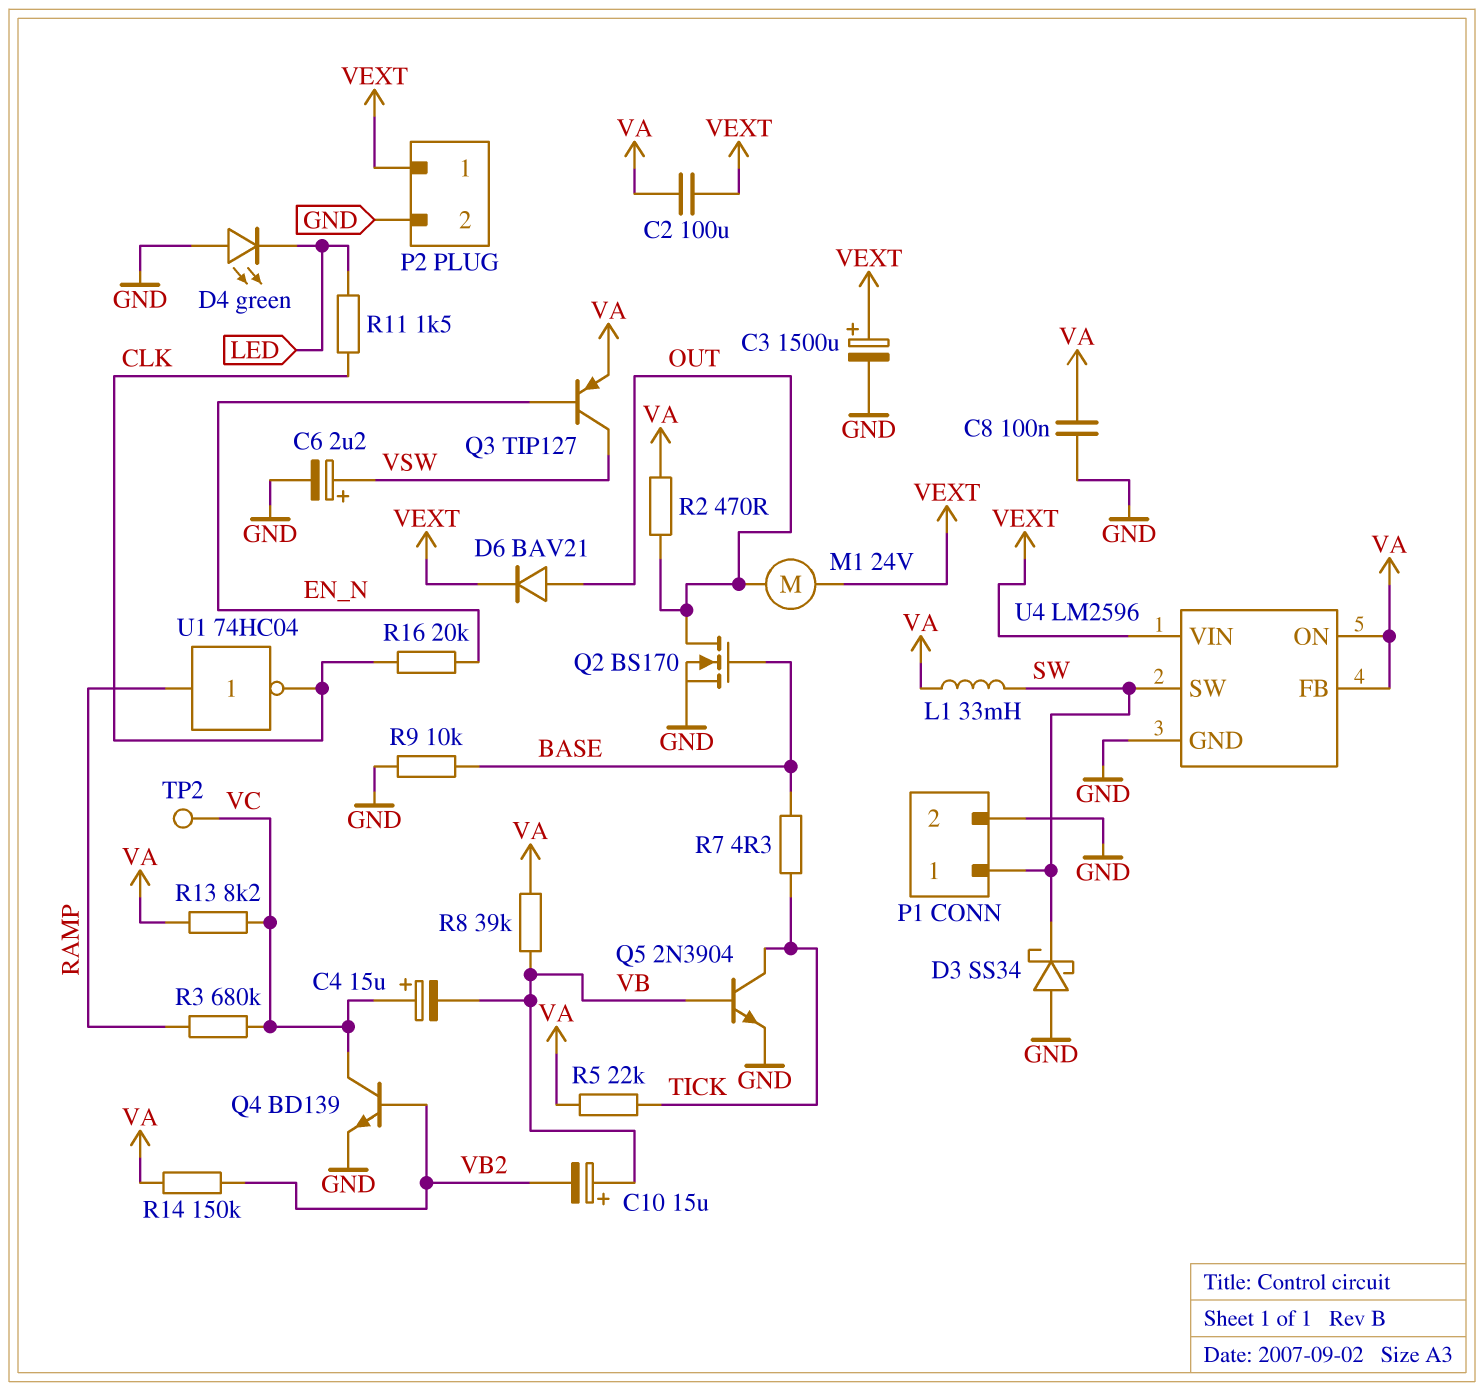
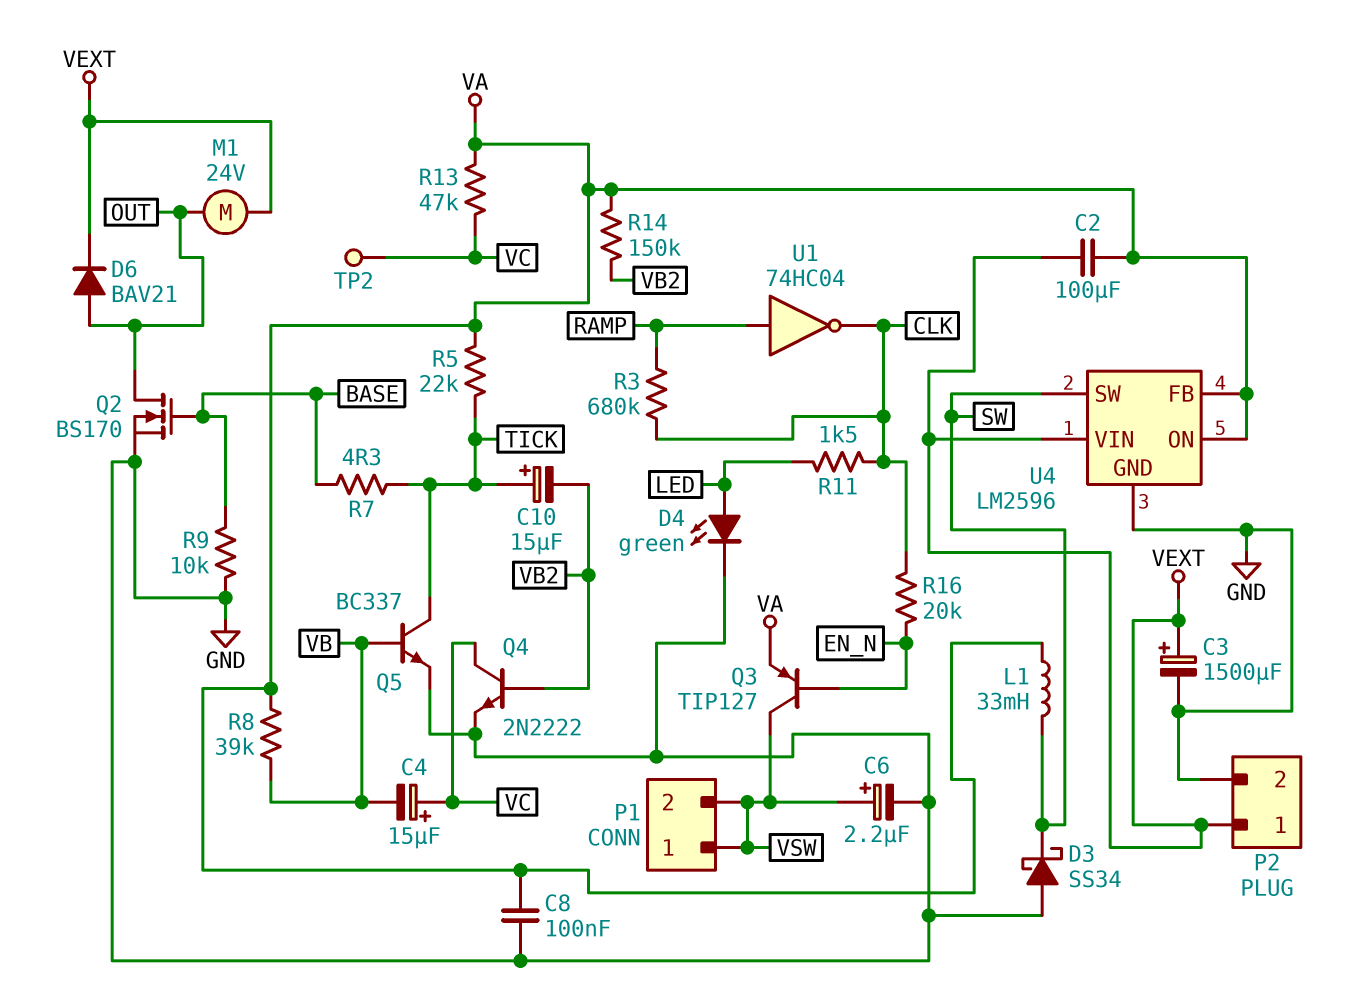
C10: 15uF (plus VB, minus VB2) -> 15uF (plus TICK, minus VB2)
D4: LED green (A GND, K LED) -> LED green (A LED, K GND)
P1 pin 1: SW -> VSW
P1 pin 2: GND -> VSW
Q4: NPN BD139 (B VB2, C VC, E GND) -> NPN 2N2222 (B VB2, C VC, E GND)
Q5: NPN 2N3904 (B VB, C TICK, E GND) -> NPN BC337 (B VB, C TICK, E GND)
R2: 470 (OUT, VA) -> none
R3: 680k (RAMP, VC) -> 680k (CLK, RAMP)
R13: 8.2k (VA, VC) -> 47k (VA, VC)

